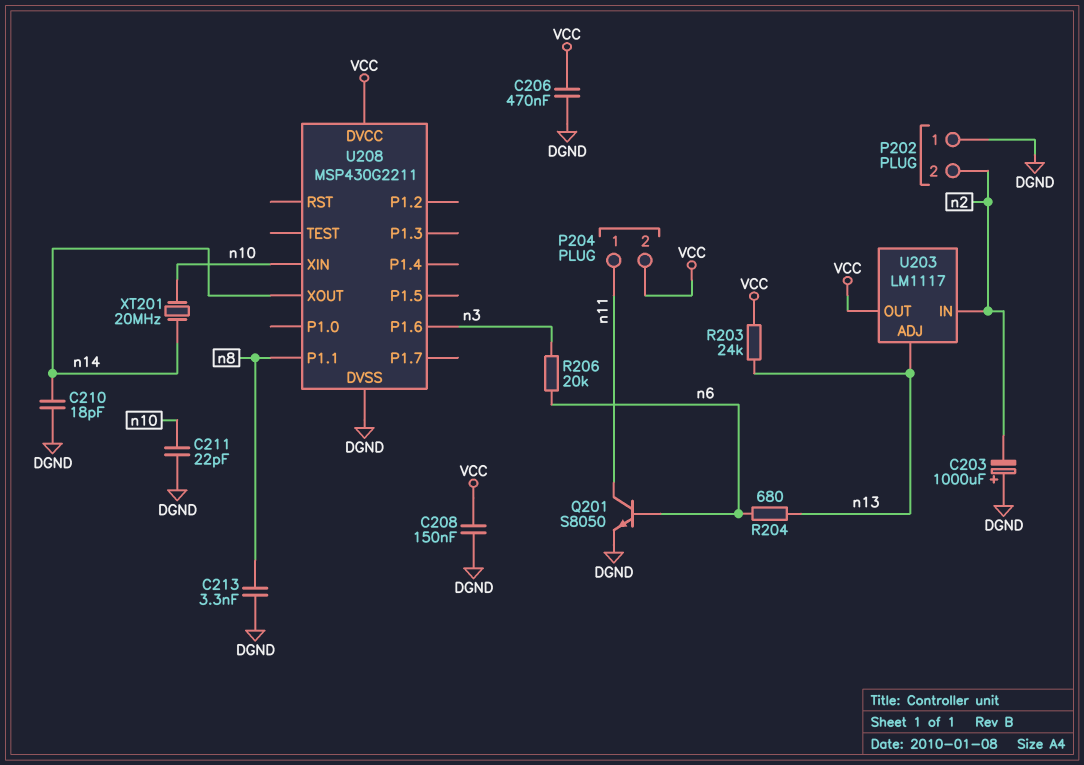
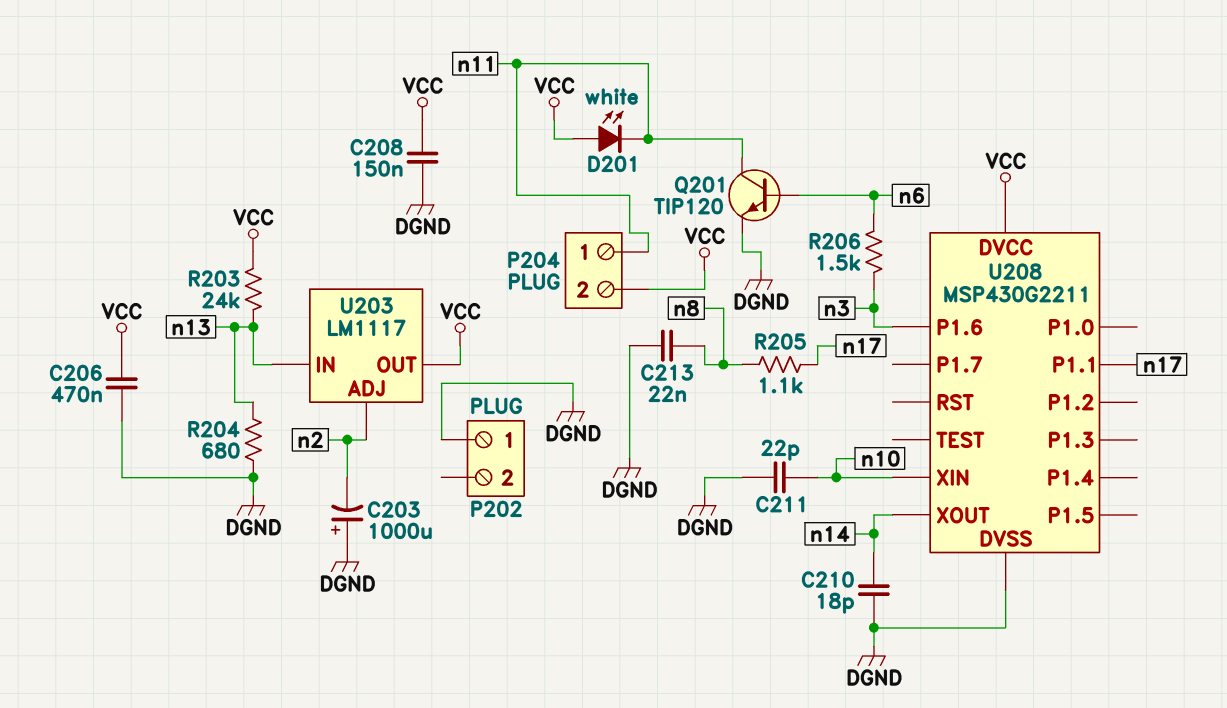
C213: 3.3nF (DGND, n8) -> 22nF (DGND, n8)
D201: none -> LED white (A VCC, K n11)
P202 pin 2: n2 -> none
Q201: NPN S8050 (B n6, C n11, E DGND) -> NPN TIP120 (B n6, C n11, E DGND)
R204: 680 (n6, n13) -> 680 (DGND, n13)
R205: none -> 1.1k (n8, n17)
R206: 20k (n3, n6) -> 1.5k (n3, n6)
U203 pin ADJ: n13 -> n2
U203 pin IN: n2 -> n13
U208 pin P1.1: n8 -> n17
XT201: 20MHz (n10, n14) -> none

